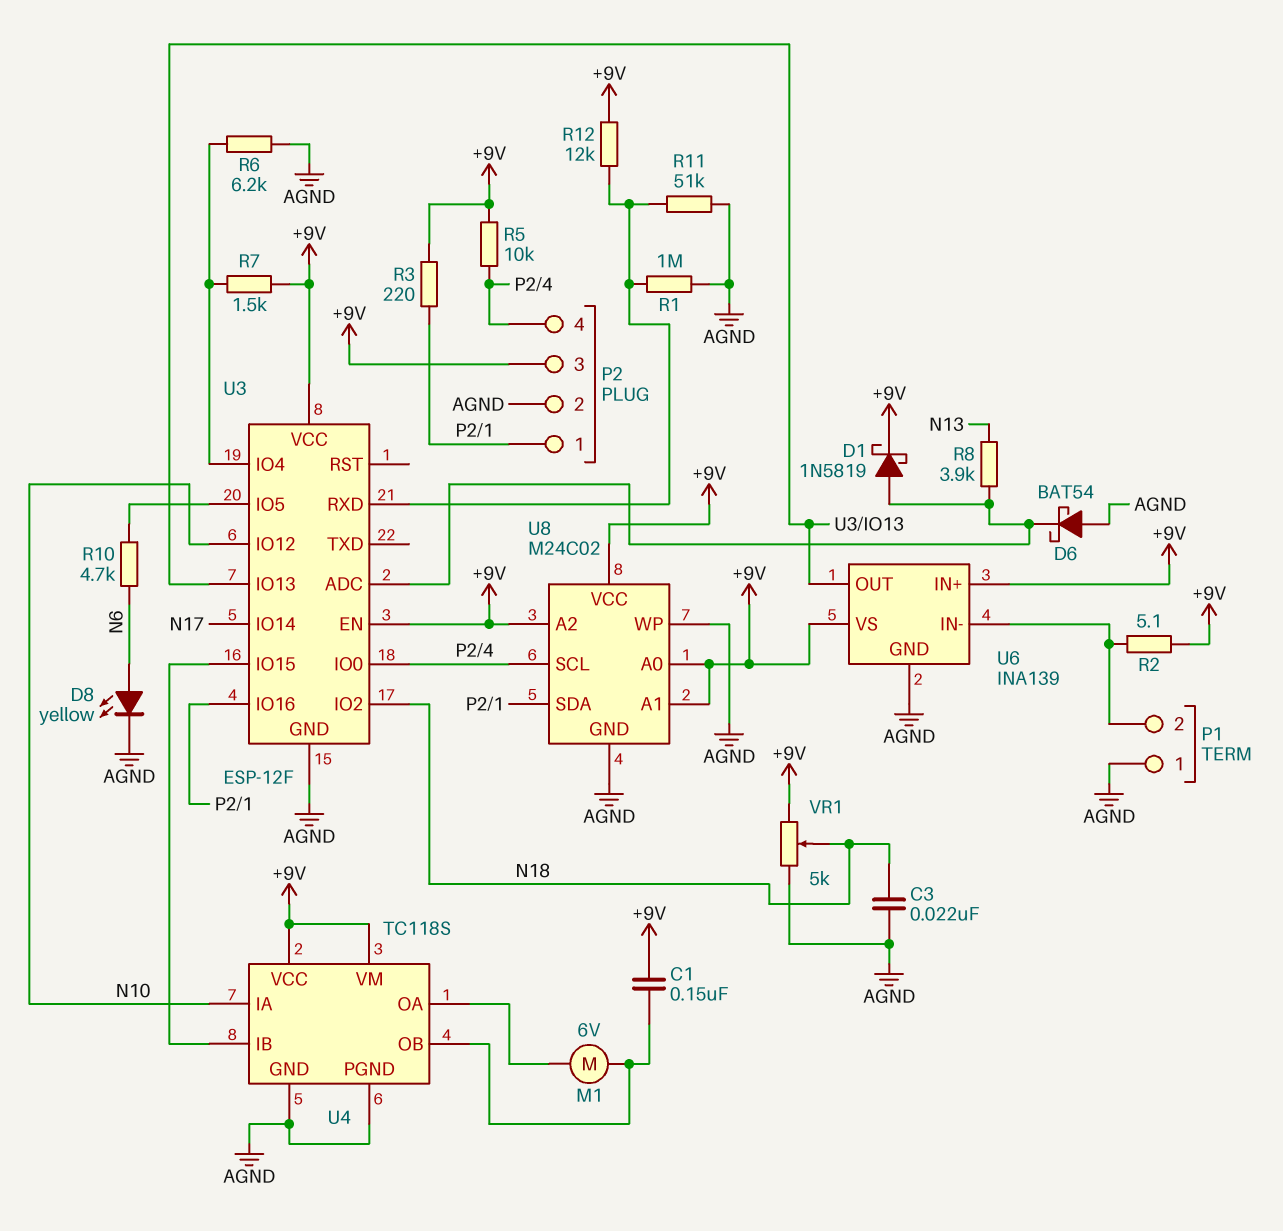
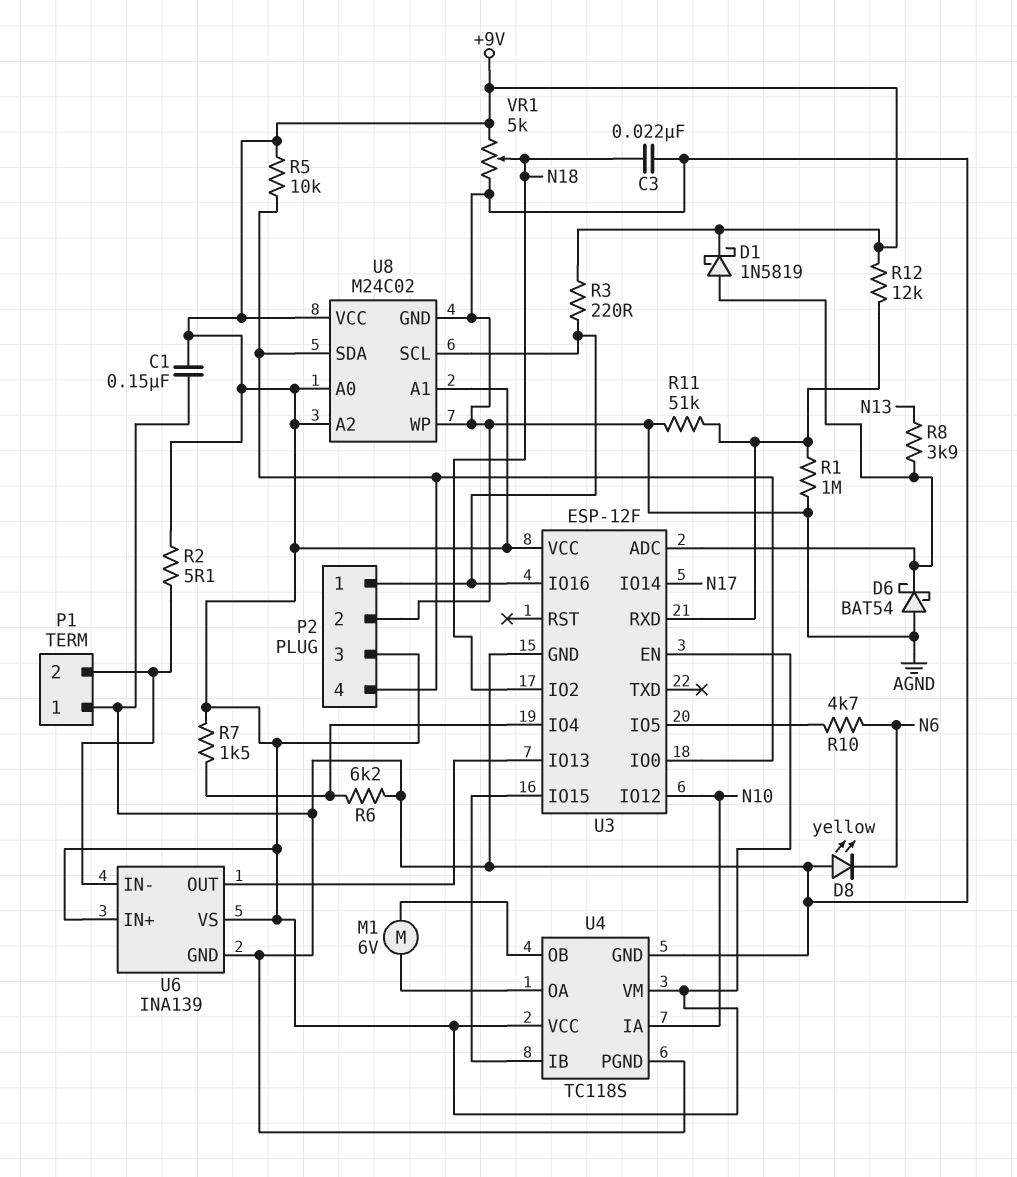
C1: 150nF (+9V, U4/OB) -> 150nF (+9V, AGND)
D8: LED yellow (A N6, K AGND) -> LED yellow (A AGND, K N6)
U8 pin SCL: P2/4 -> P2/1
U8 pin SDA: P2/1 -> P2/4

